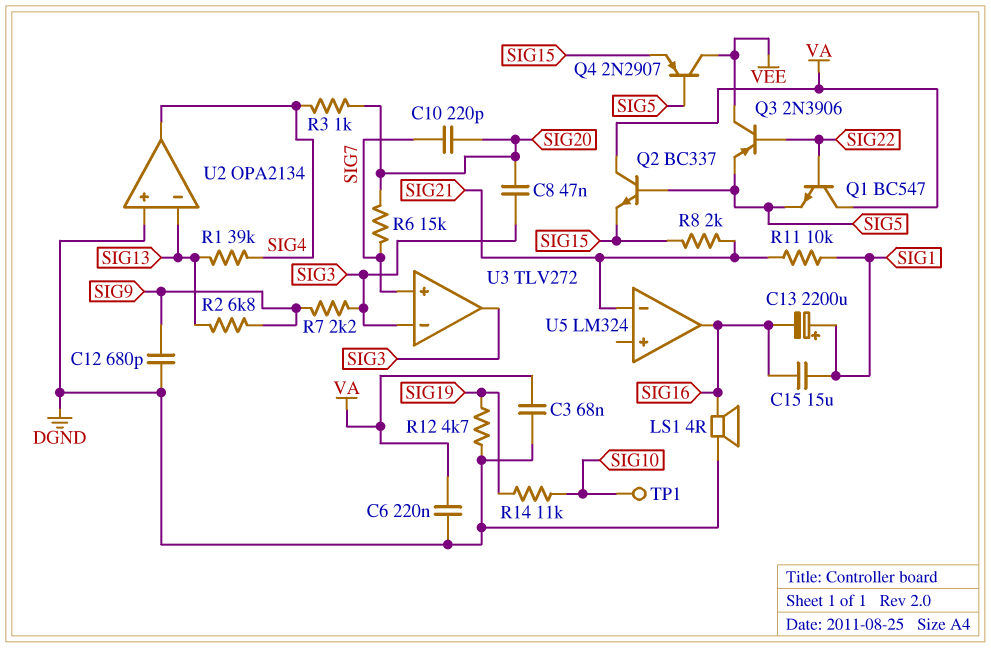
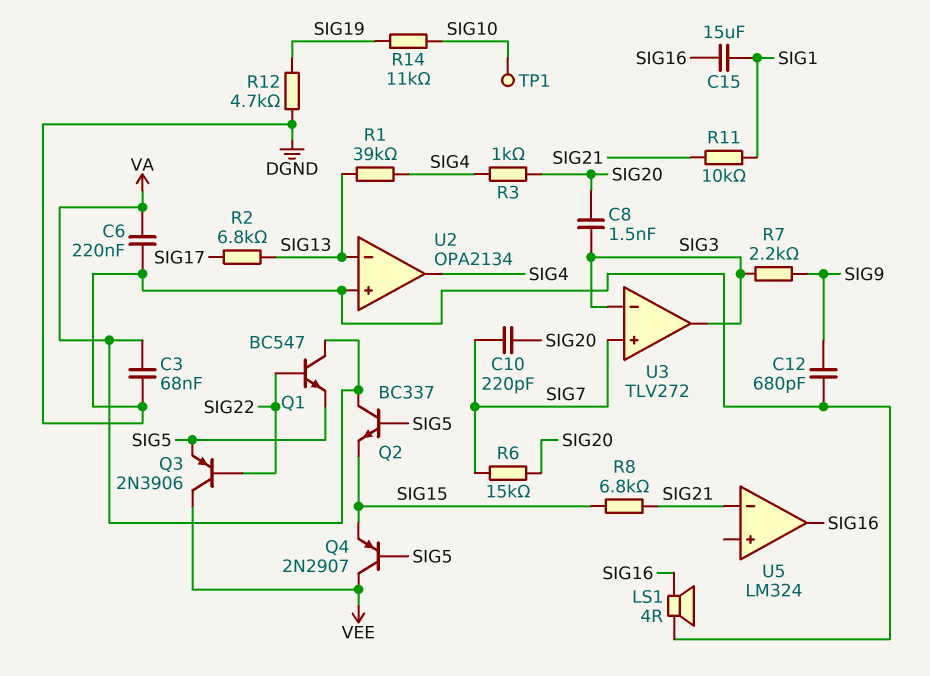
C8: 47nF (SIG3, SIG20) -> 1.5nF (SIG3, SIG20)
C13: 2200uF (plus SIG1, minus SIG16) -> none
R2: 6.8k (SIG9, SIG13) -> 6.8k (SIG13, SIG17)
R8: 2k (SIG15, SIG21) -> 6.8k (SIG15, SIG21)

